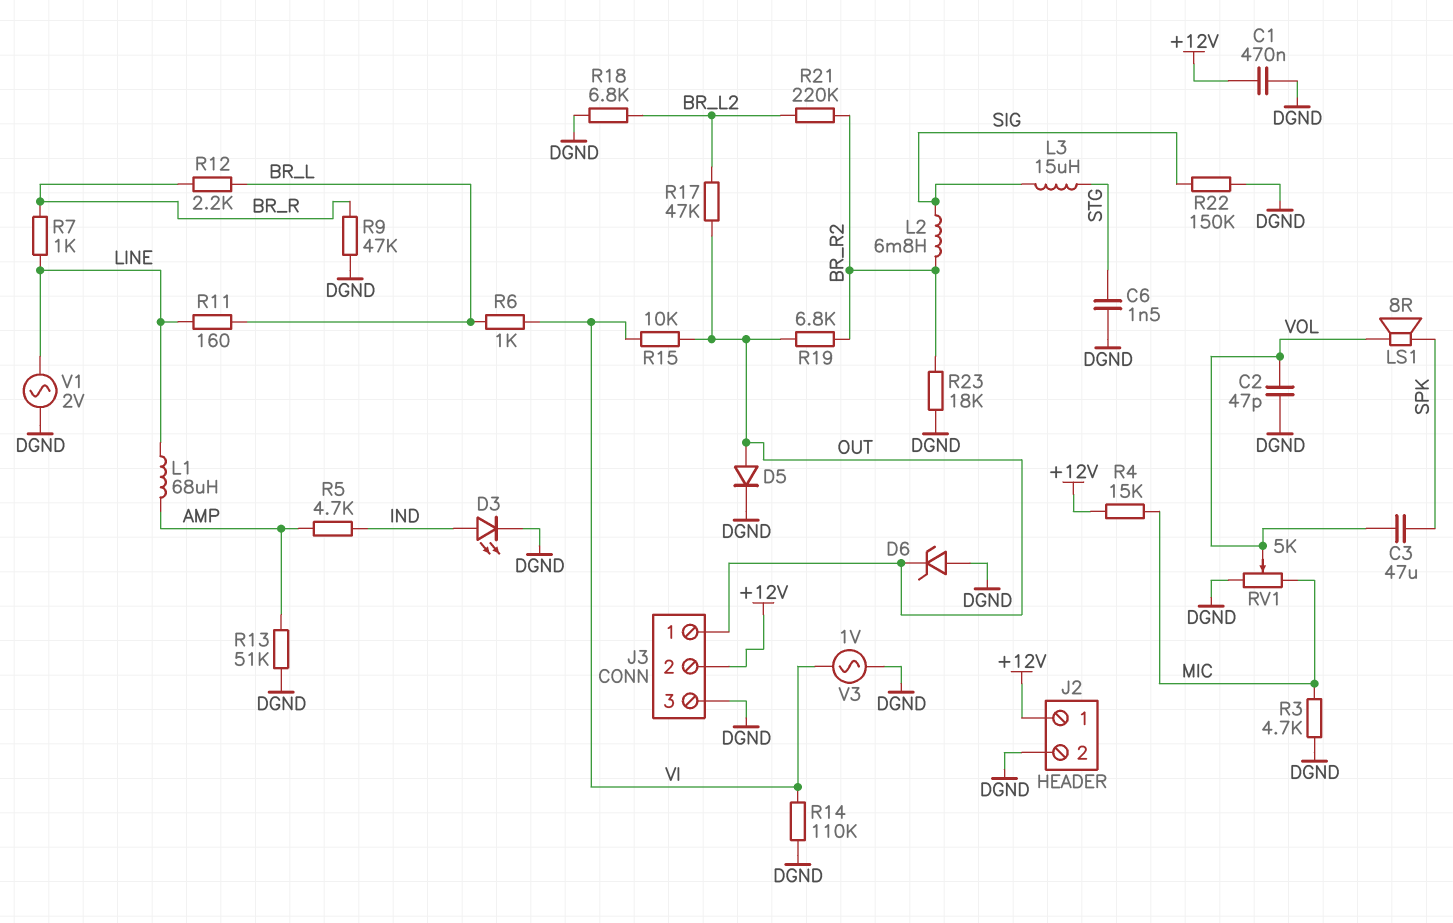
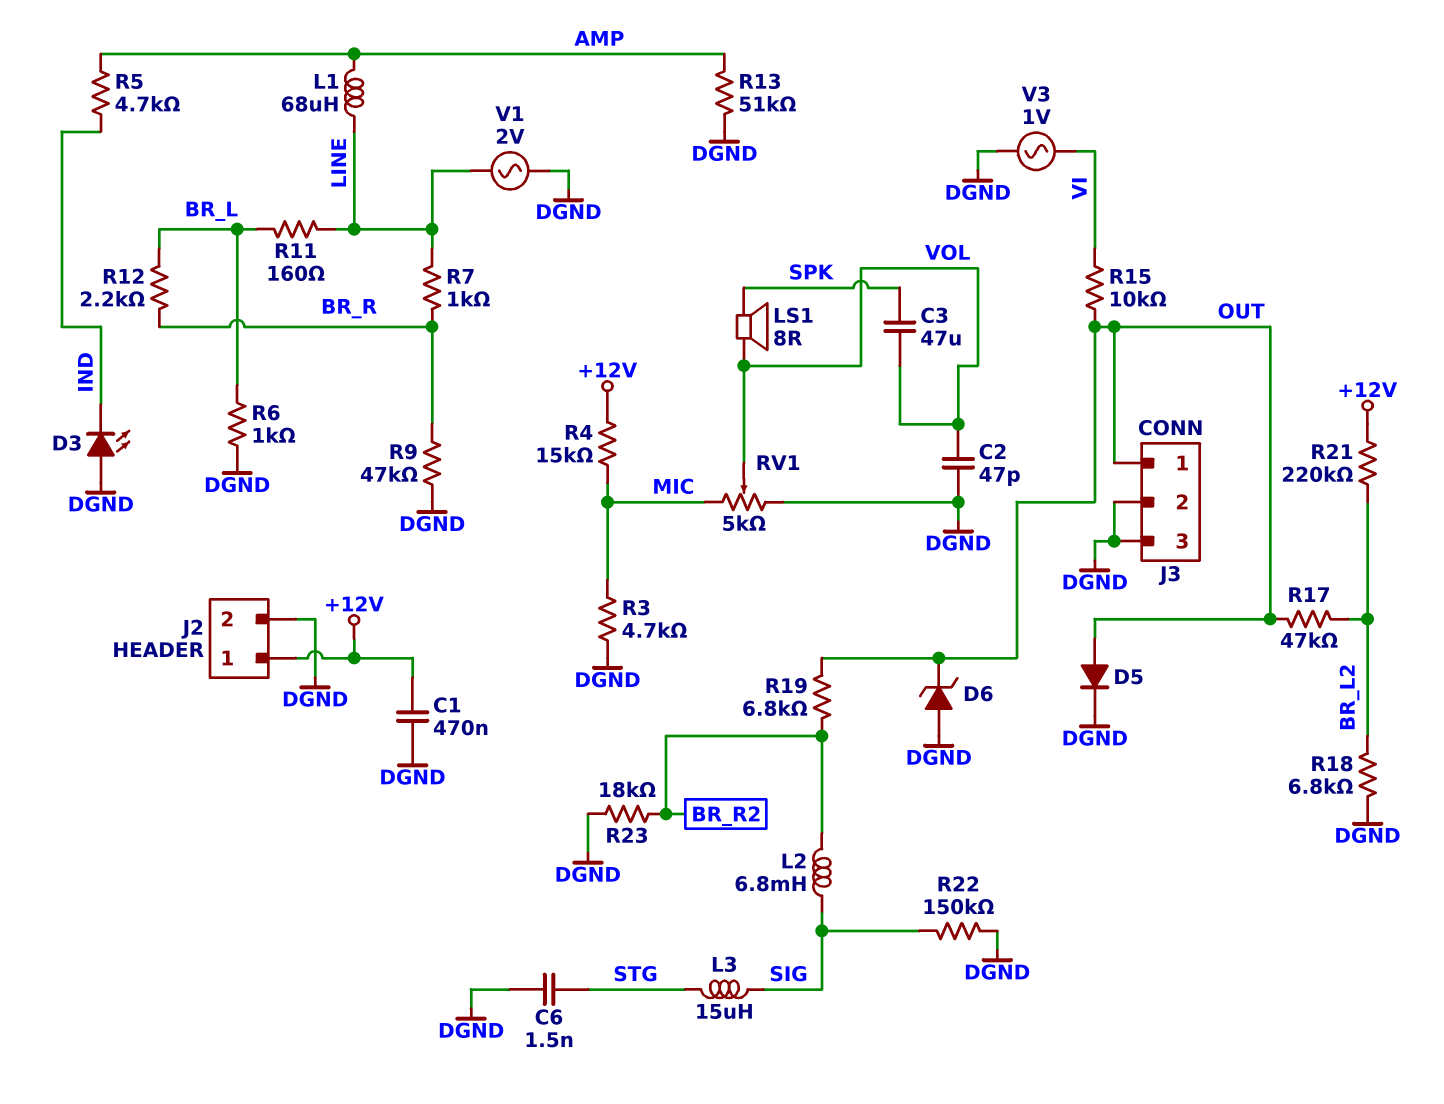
D3: LED (A IND, K DGND) -> LED (A DGND, K IND)
J3 pin 2: +12V -> DGND
R6: 1k (BR_L, VI) -> 1k (BR_L, DGND)
R14: 110k (DGND, VI) -> none
R21: 220k (BR_L2, BR_R2) -> 220k (+12V, BR_L2)

